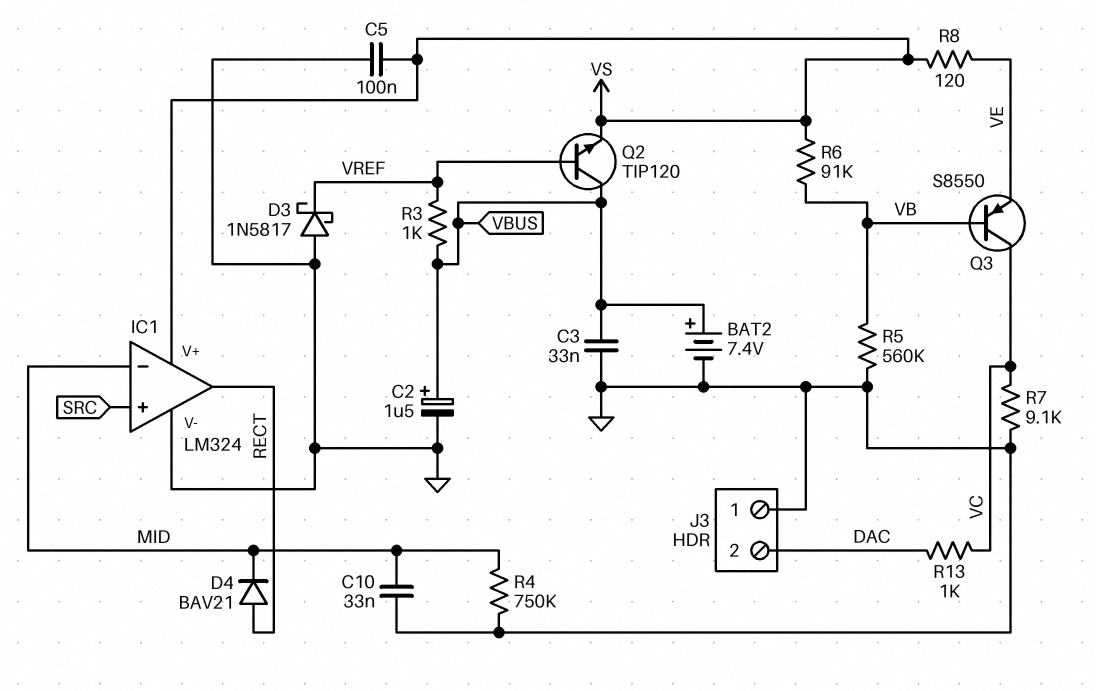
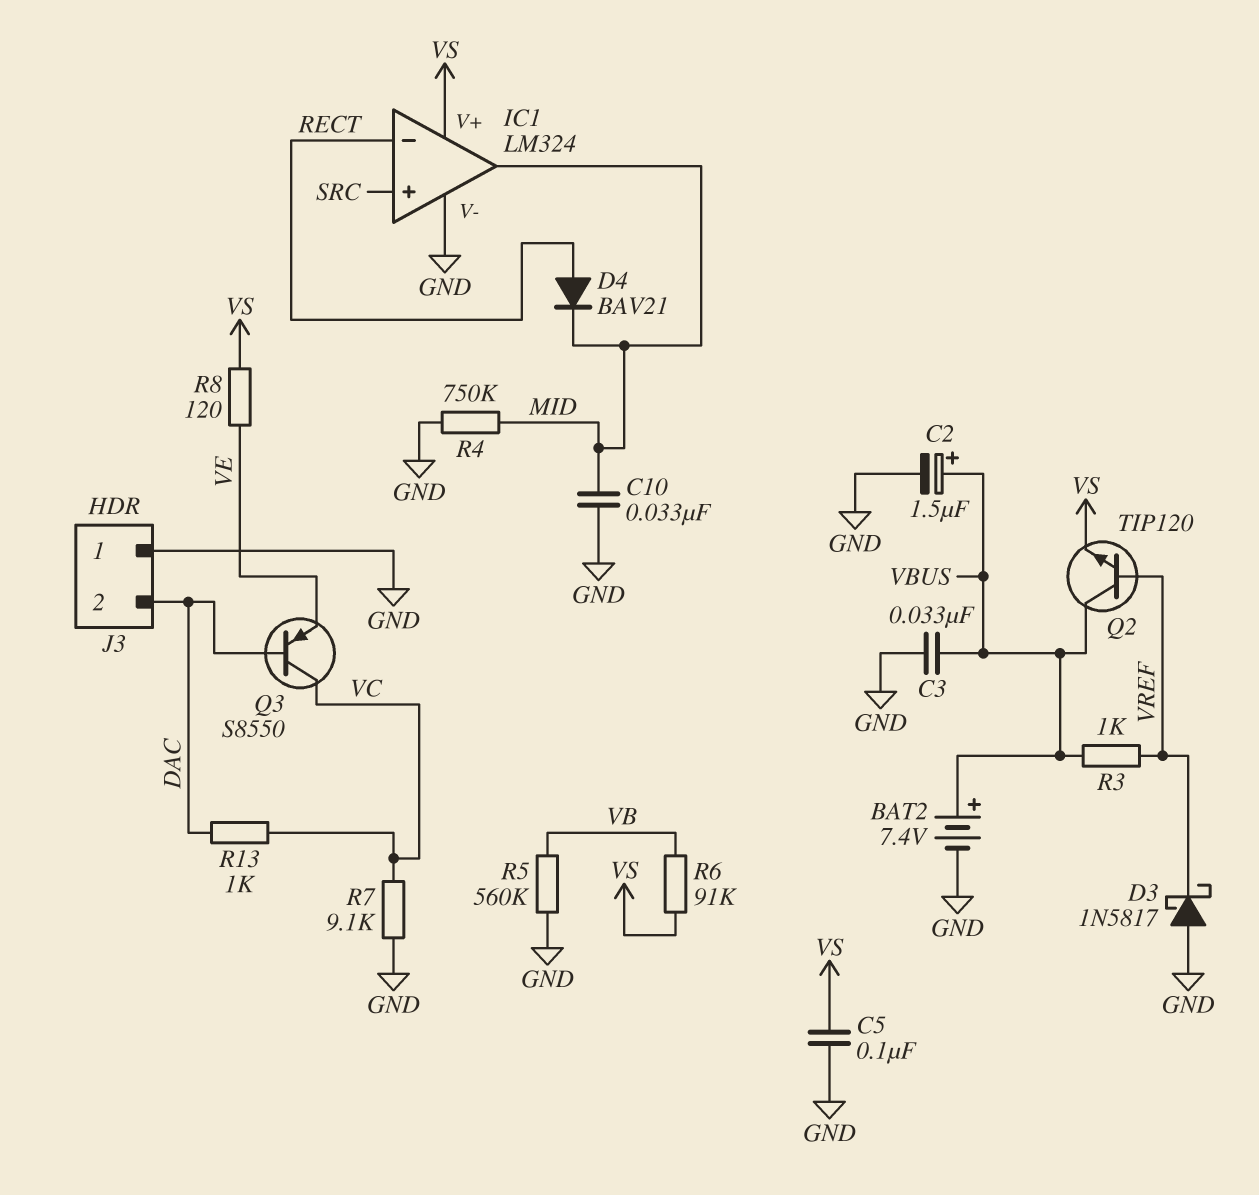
IC1 pin in-: MID -> RECT
IC1 pin out: RECT -> MID
Q3: PNP S8550 (B VB, C VC, E VE) -> PNP S8550 (B DAC, C VC, E VE)

